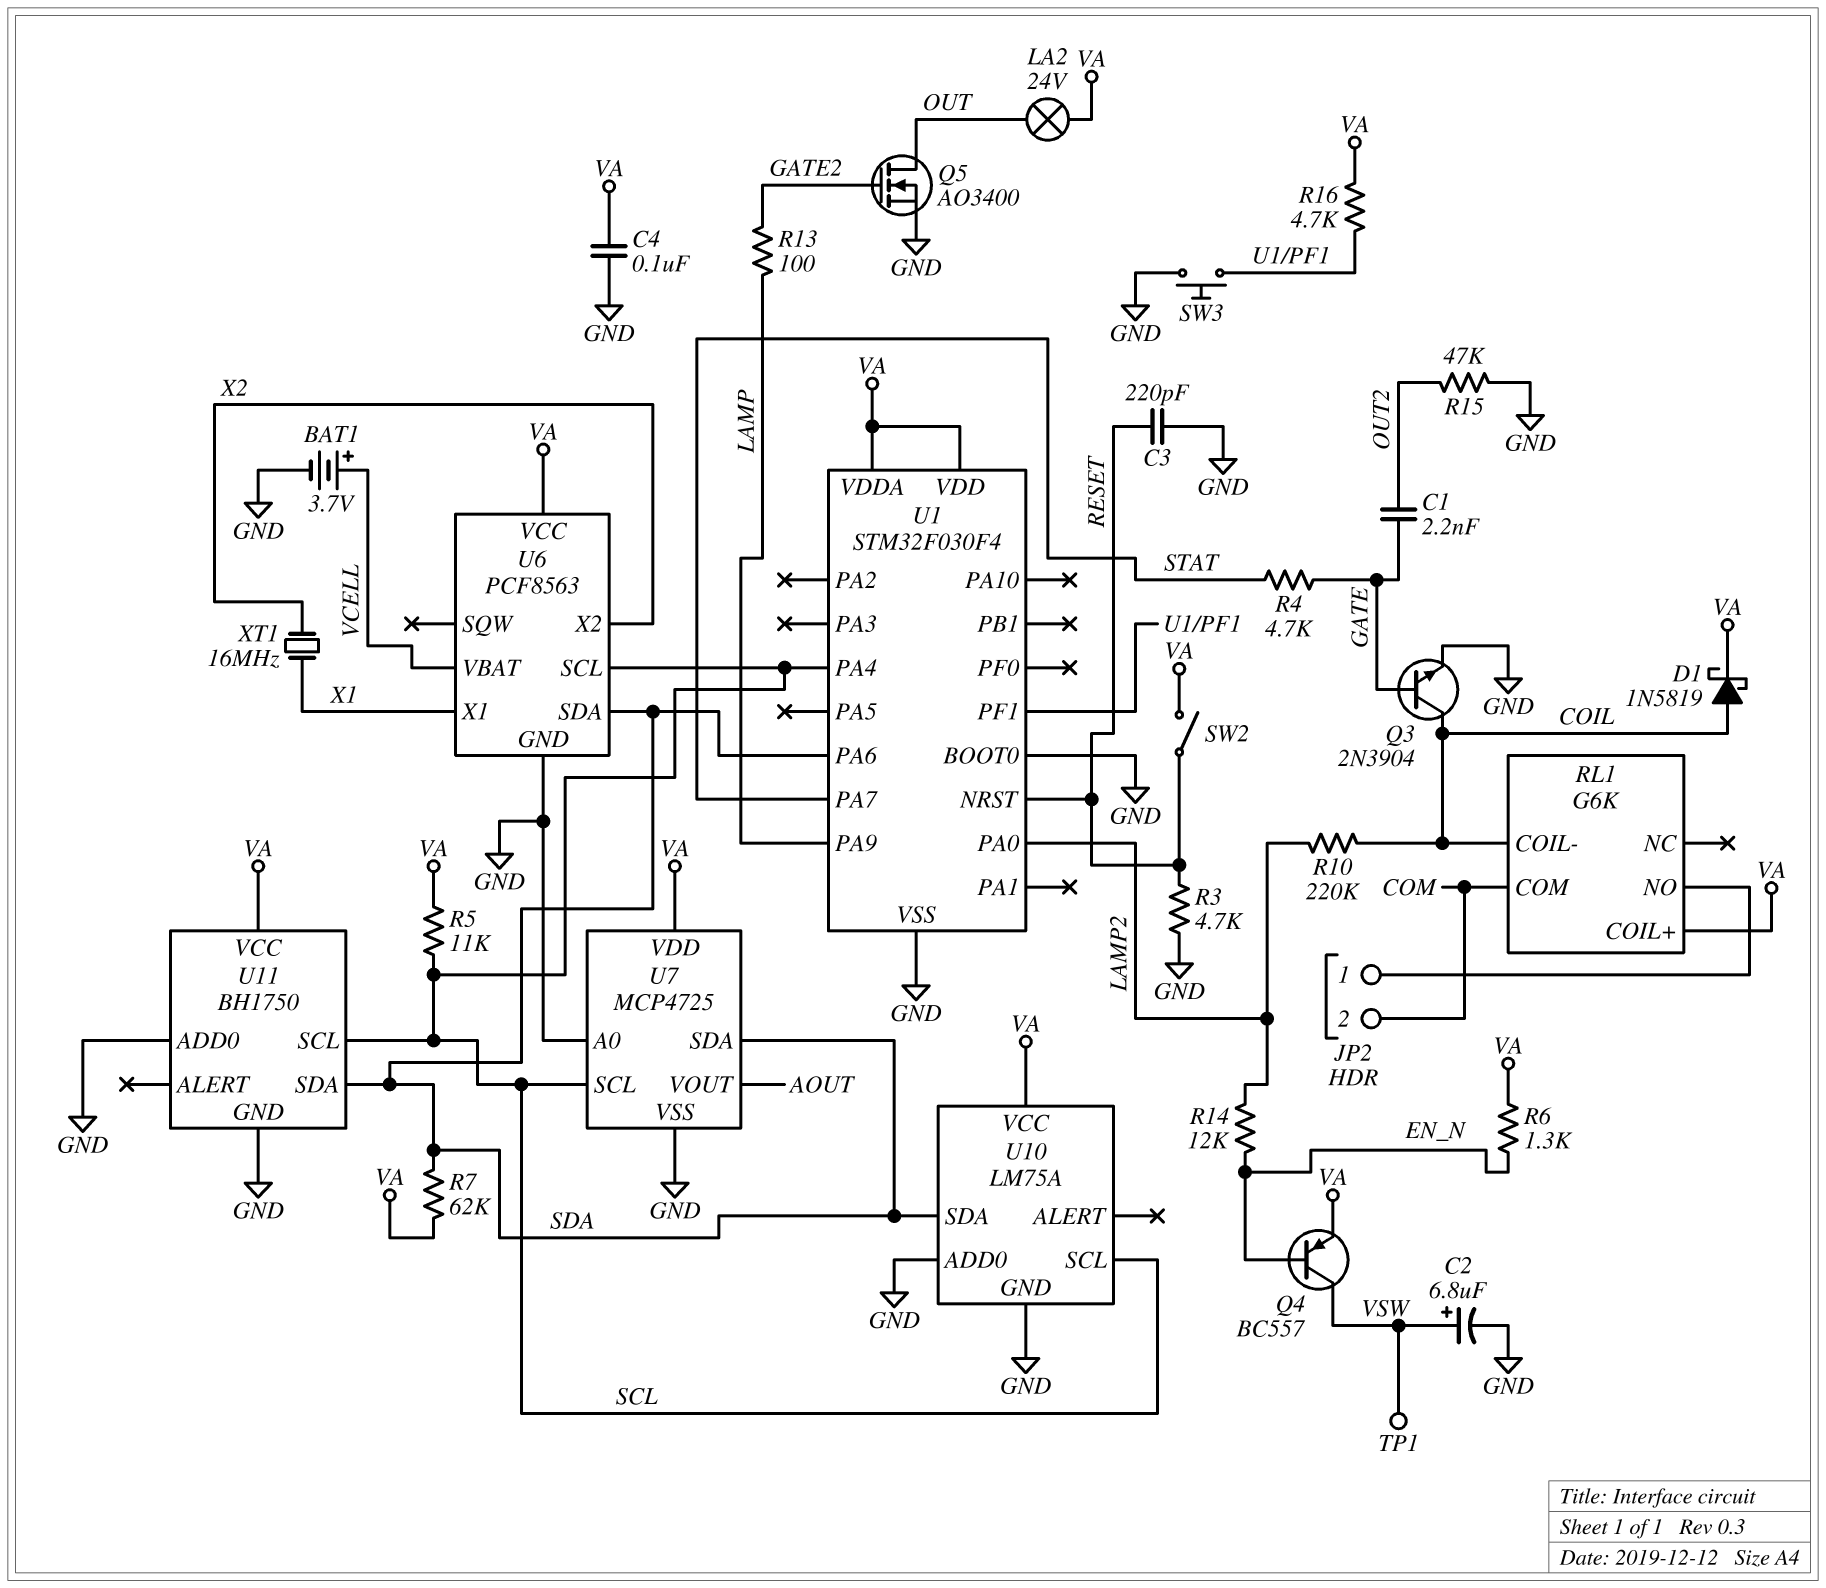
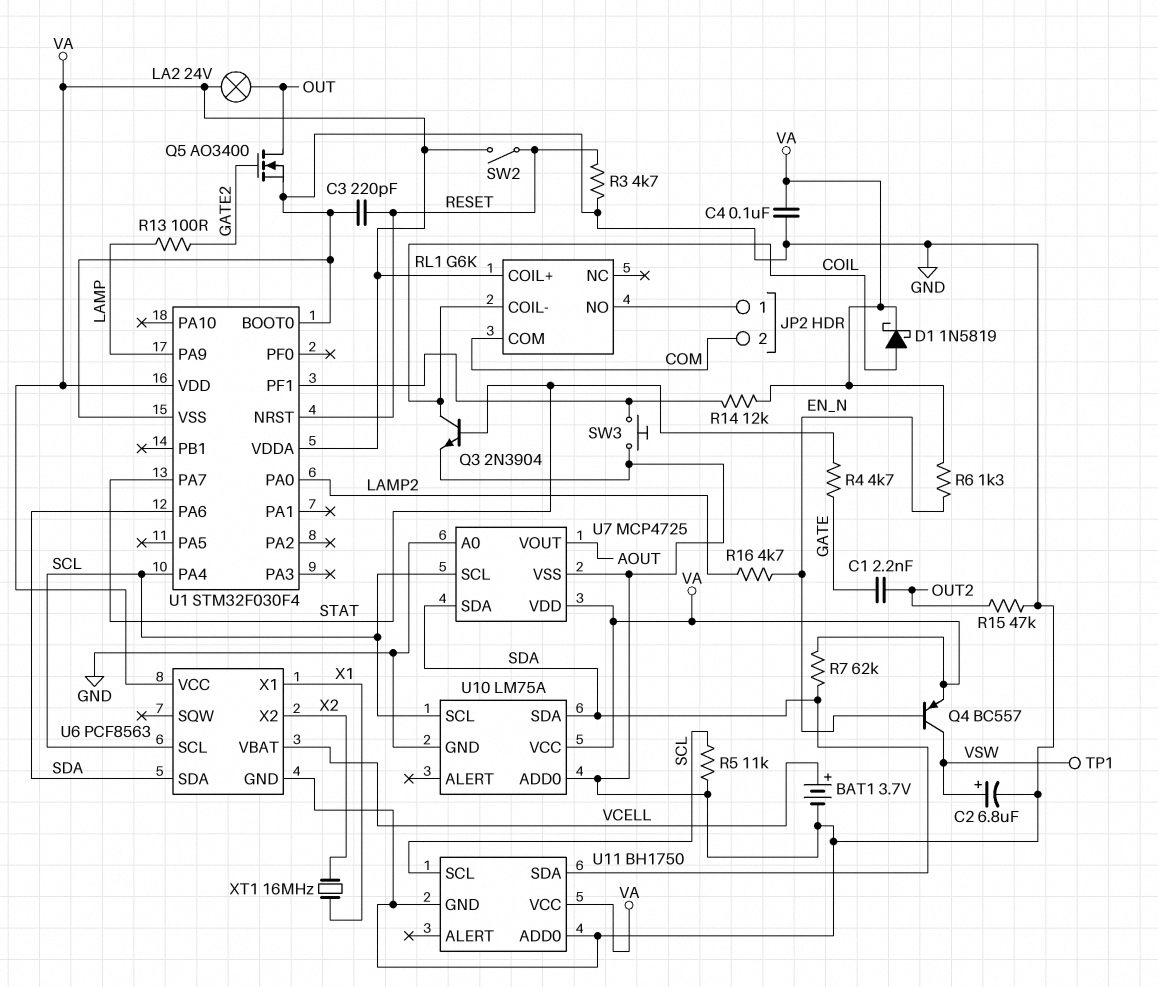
Q3: NPN 2N3904 (B GATE, C COIL, E GND) -> NPN 2N3904 (B STAT, C COIL, E GND)
R5: 11k (SCL, VA) -> 11k (GND, SCL)
R10: 220k (COIL, LAMP2) -> none
R14: 12k (EN_N, LAMP2) -> 12k (U1/PF1, VA)
R16: 4.7k (U1/PF1, VA) -> 4.7k (EN_N, LAMP2)

